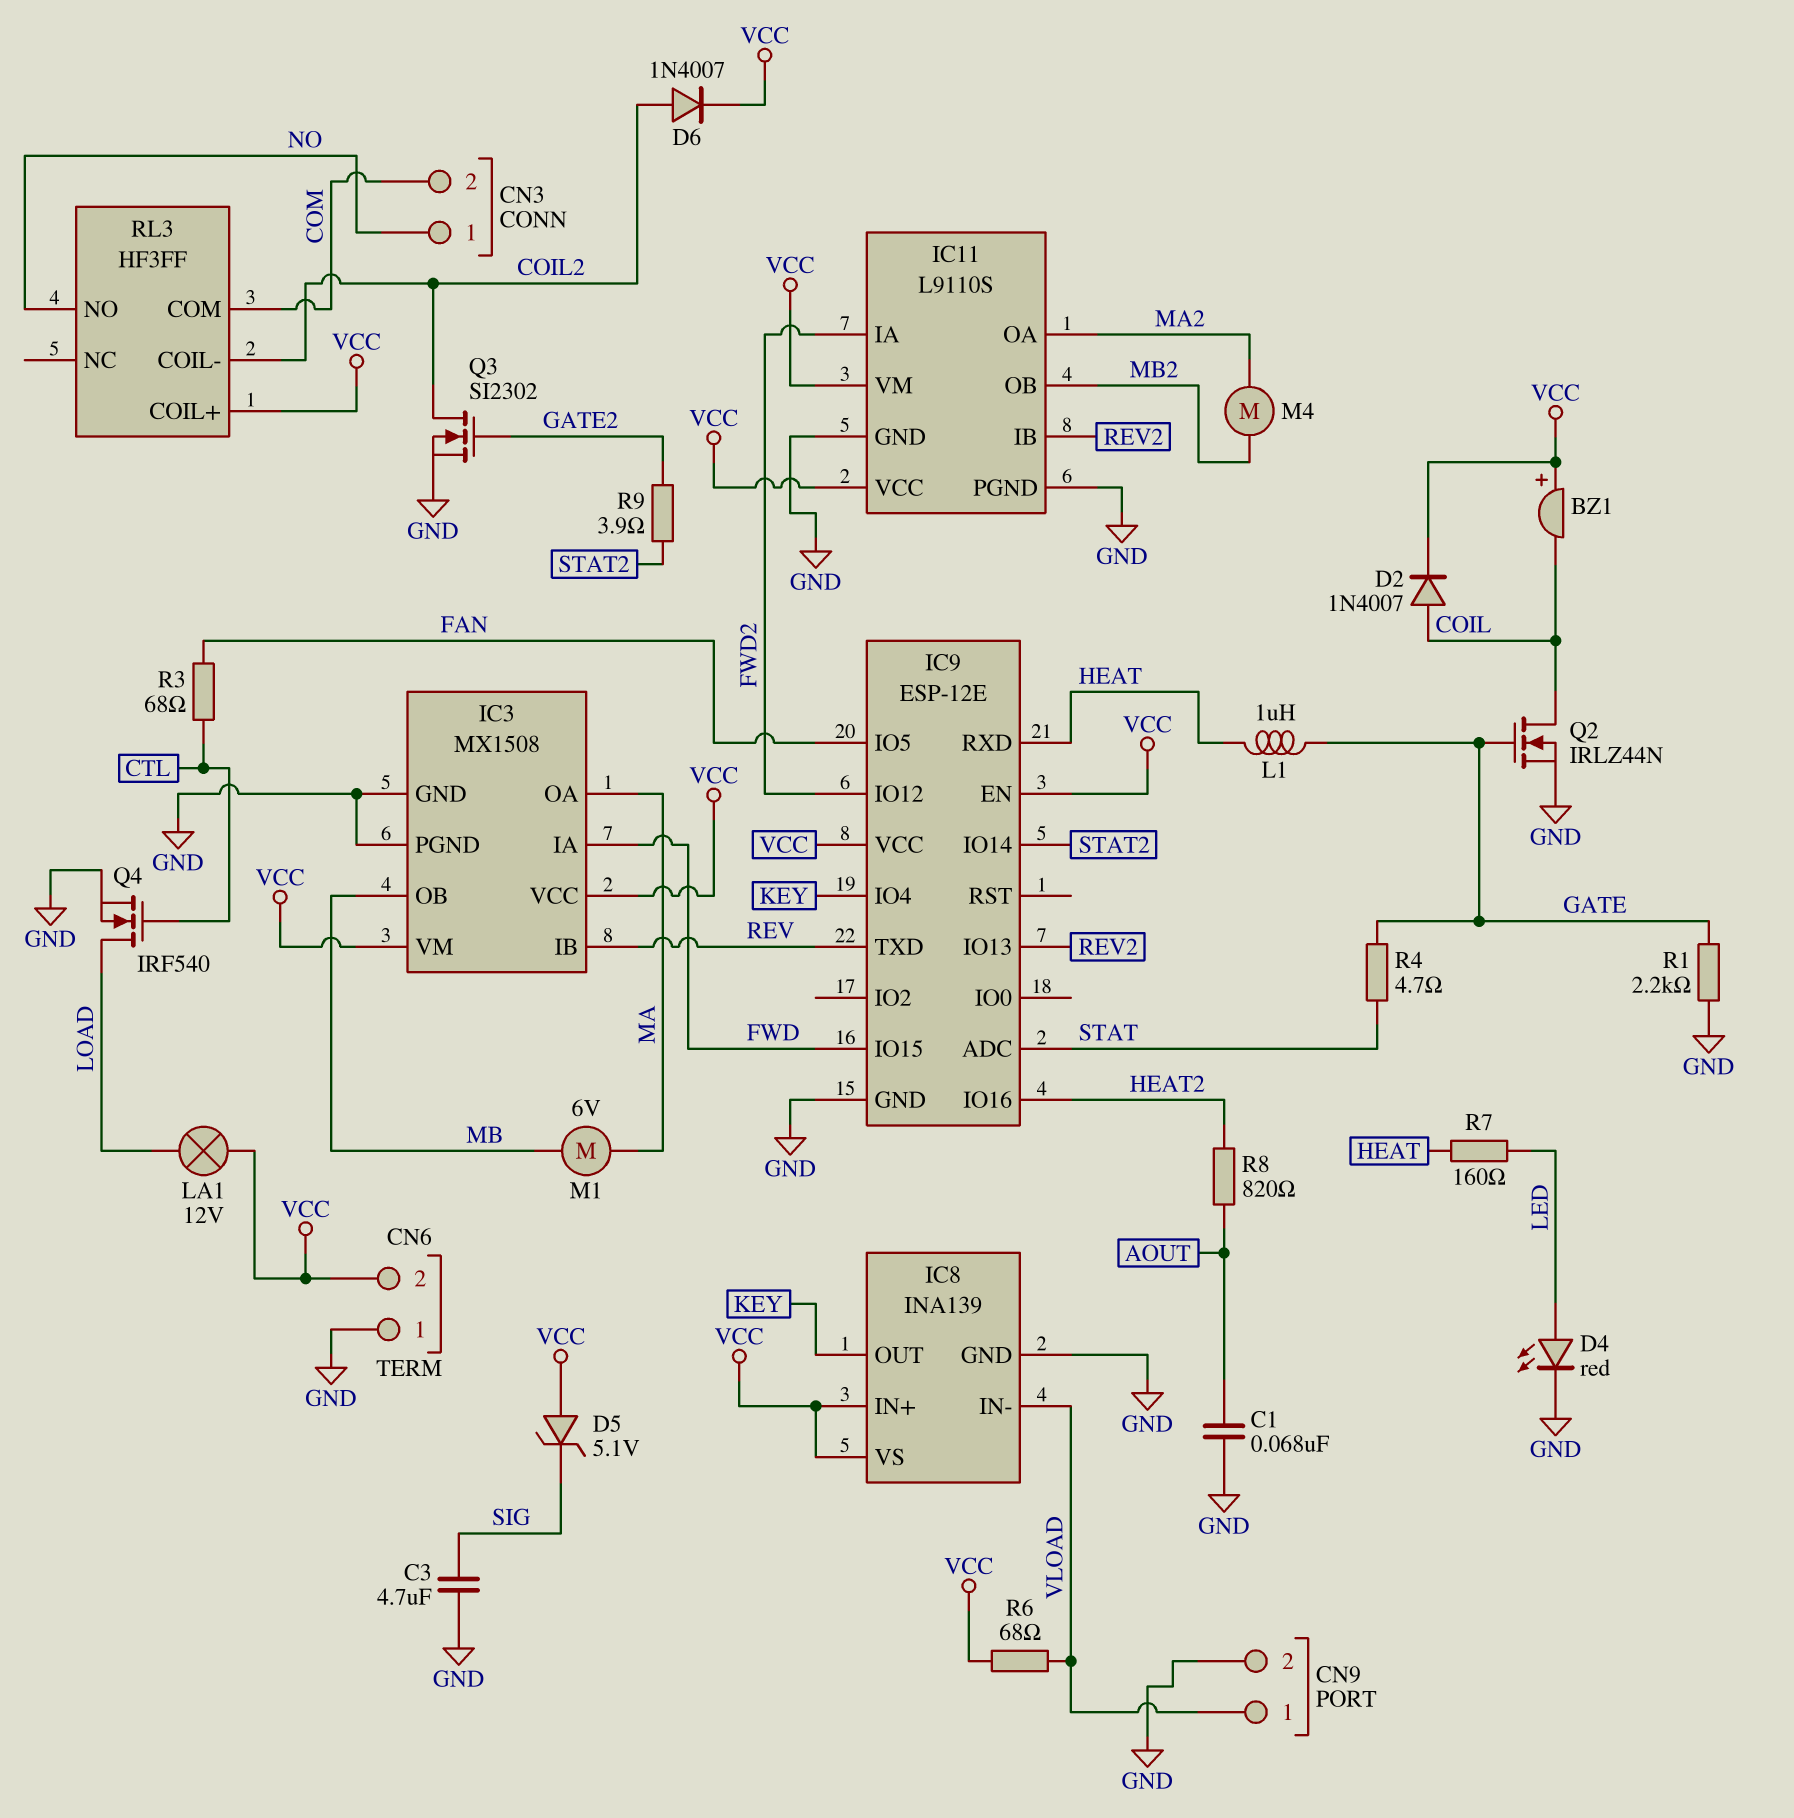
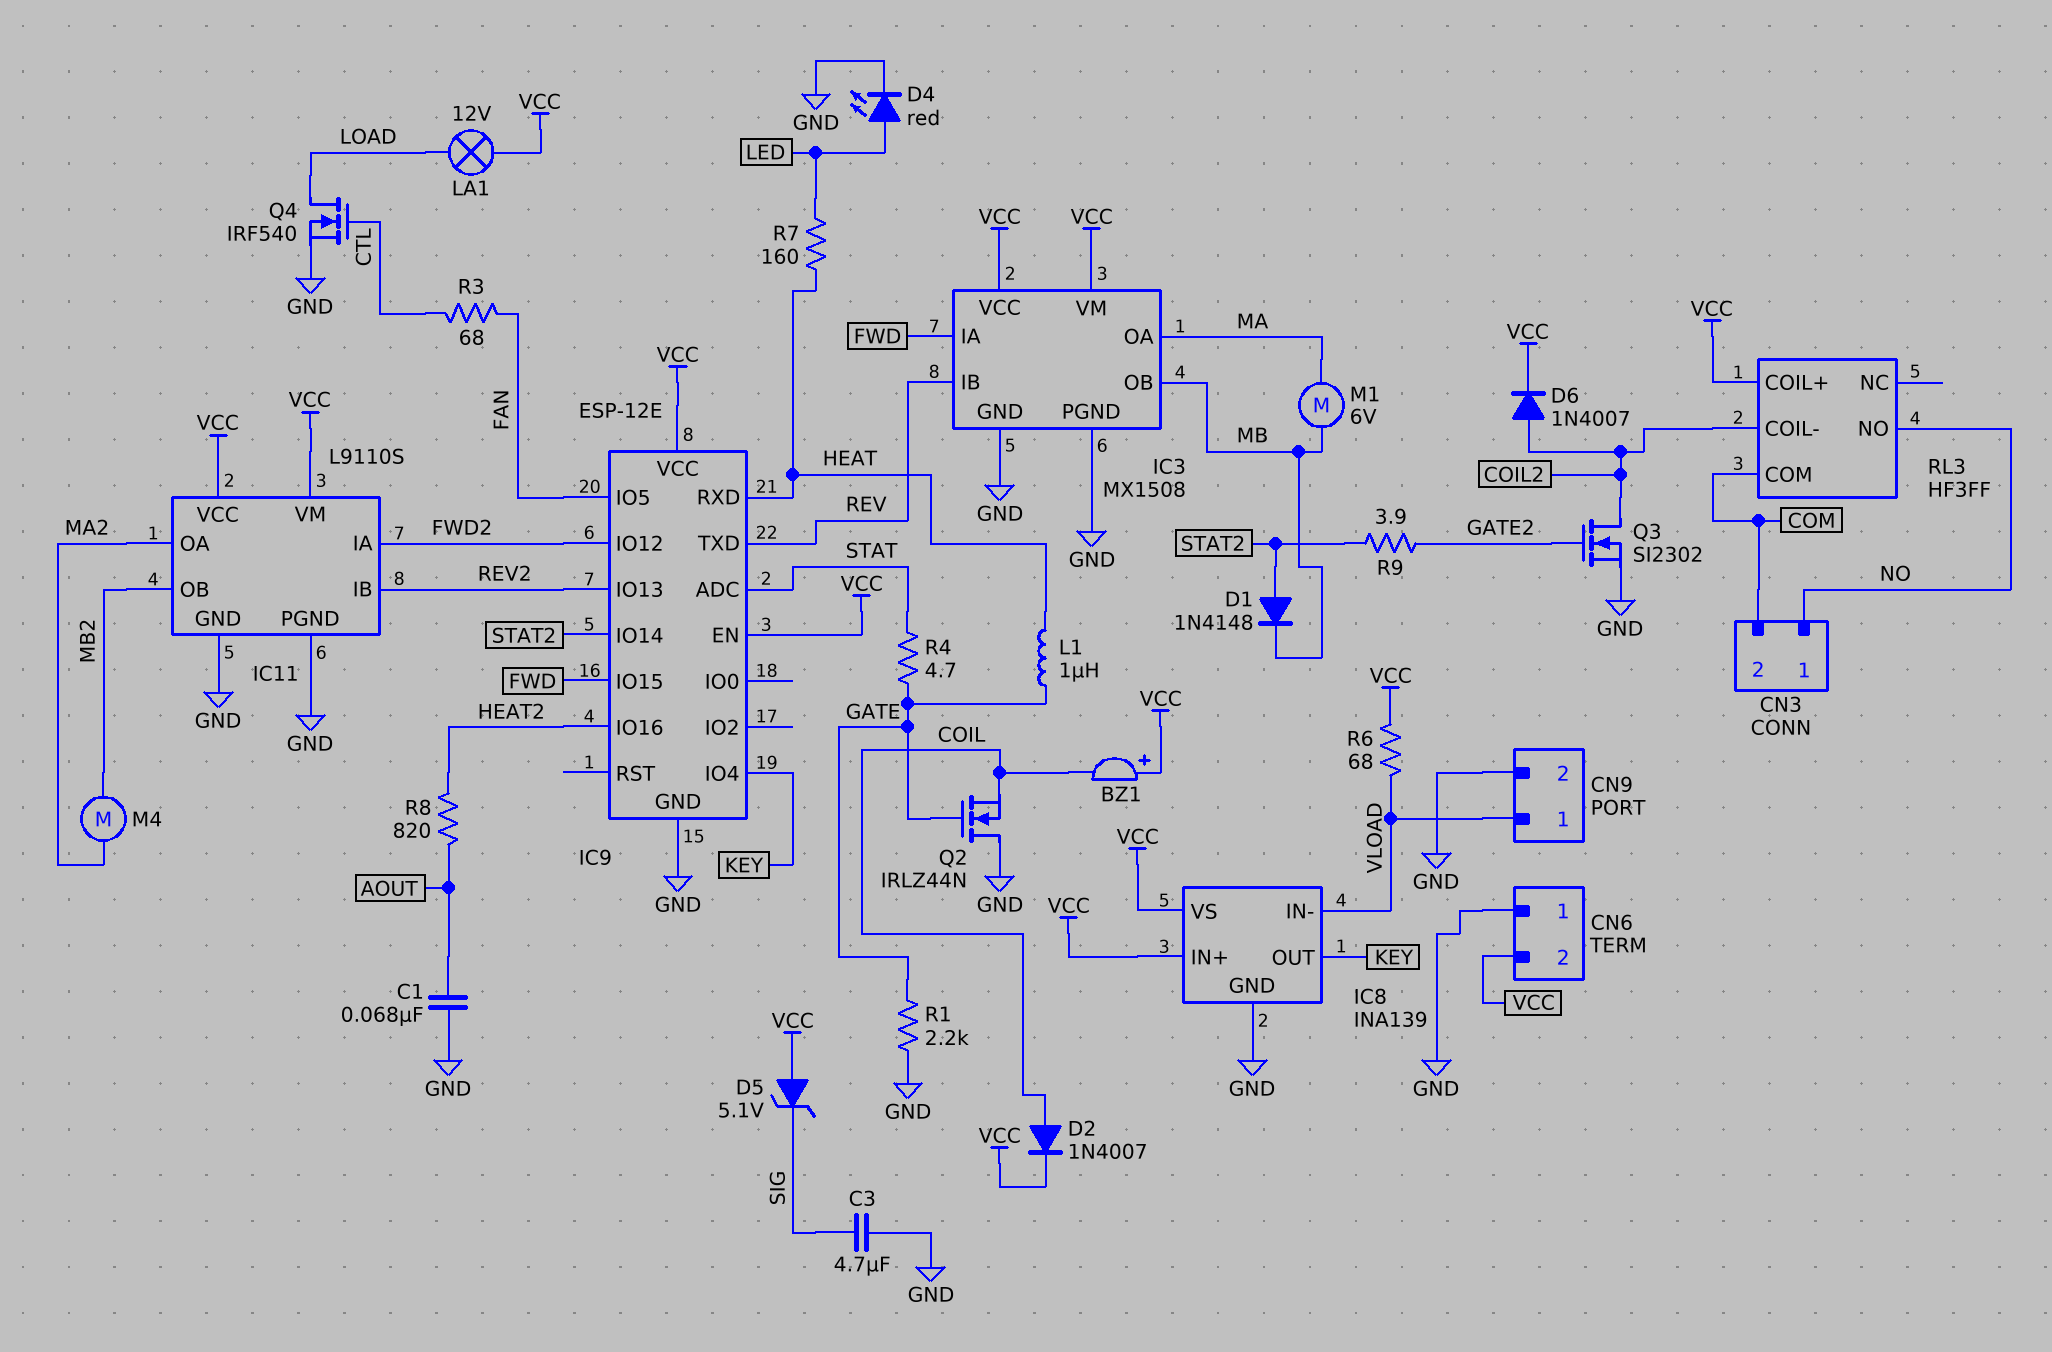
D1: none -> diode 1N4148 (A STAT2, K MB)
Q2: NMOS IRLZ44N (G GATE, D COIL, S GND) -> NMOS IRLZ44N (G GATE, D GND, S COIL)

